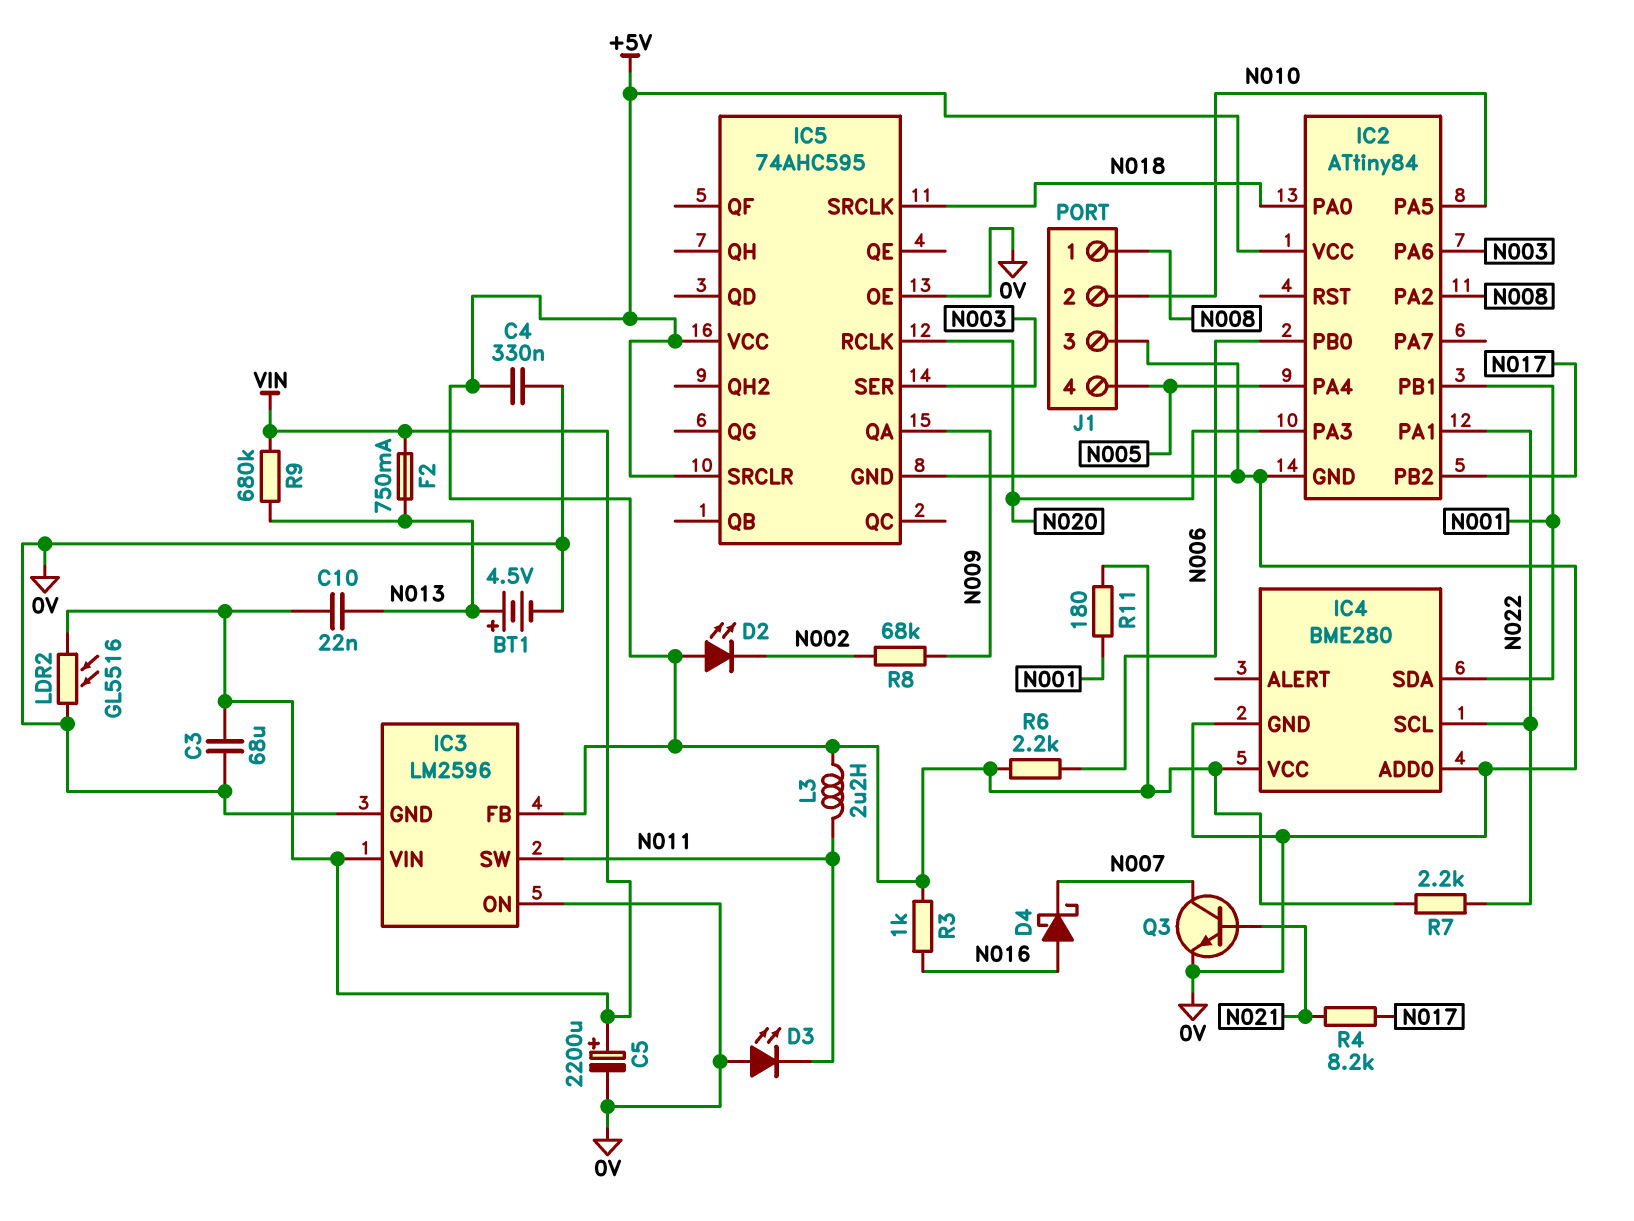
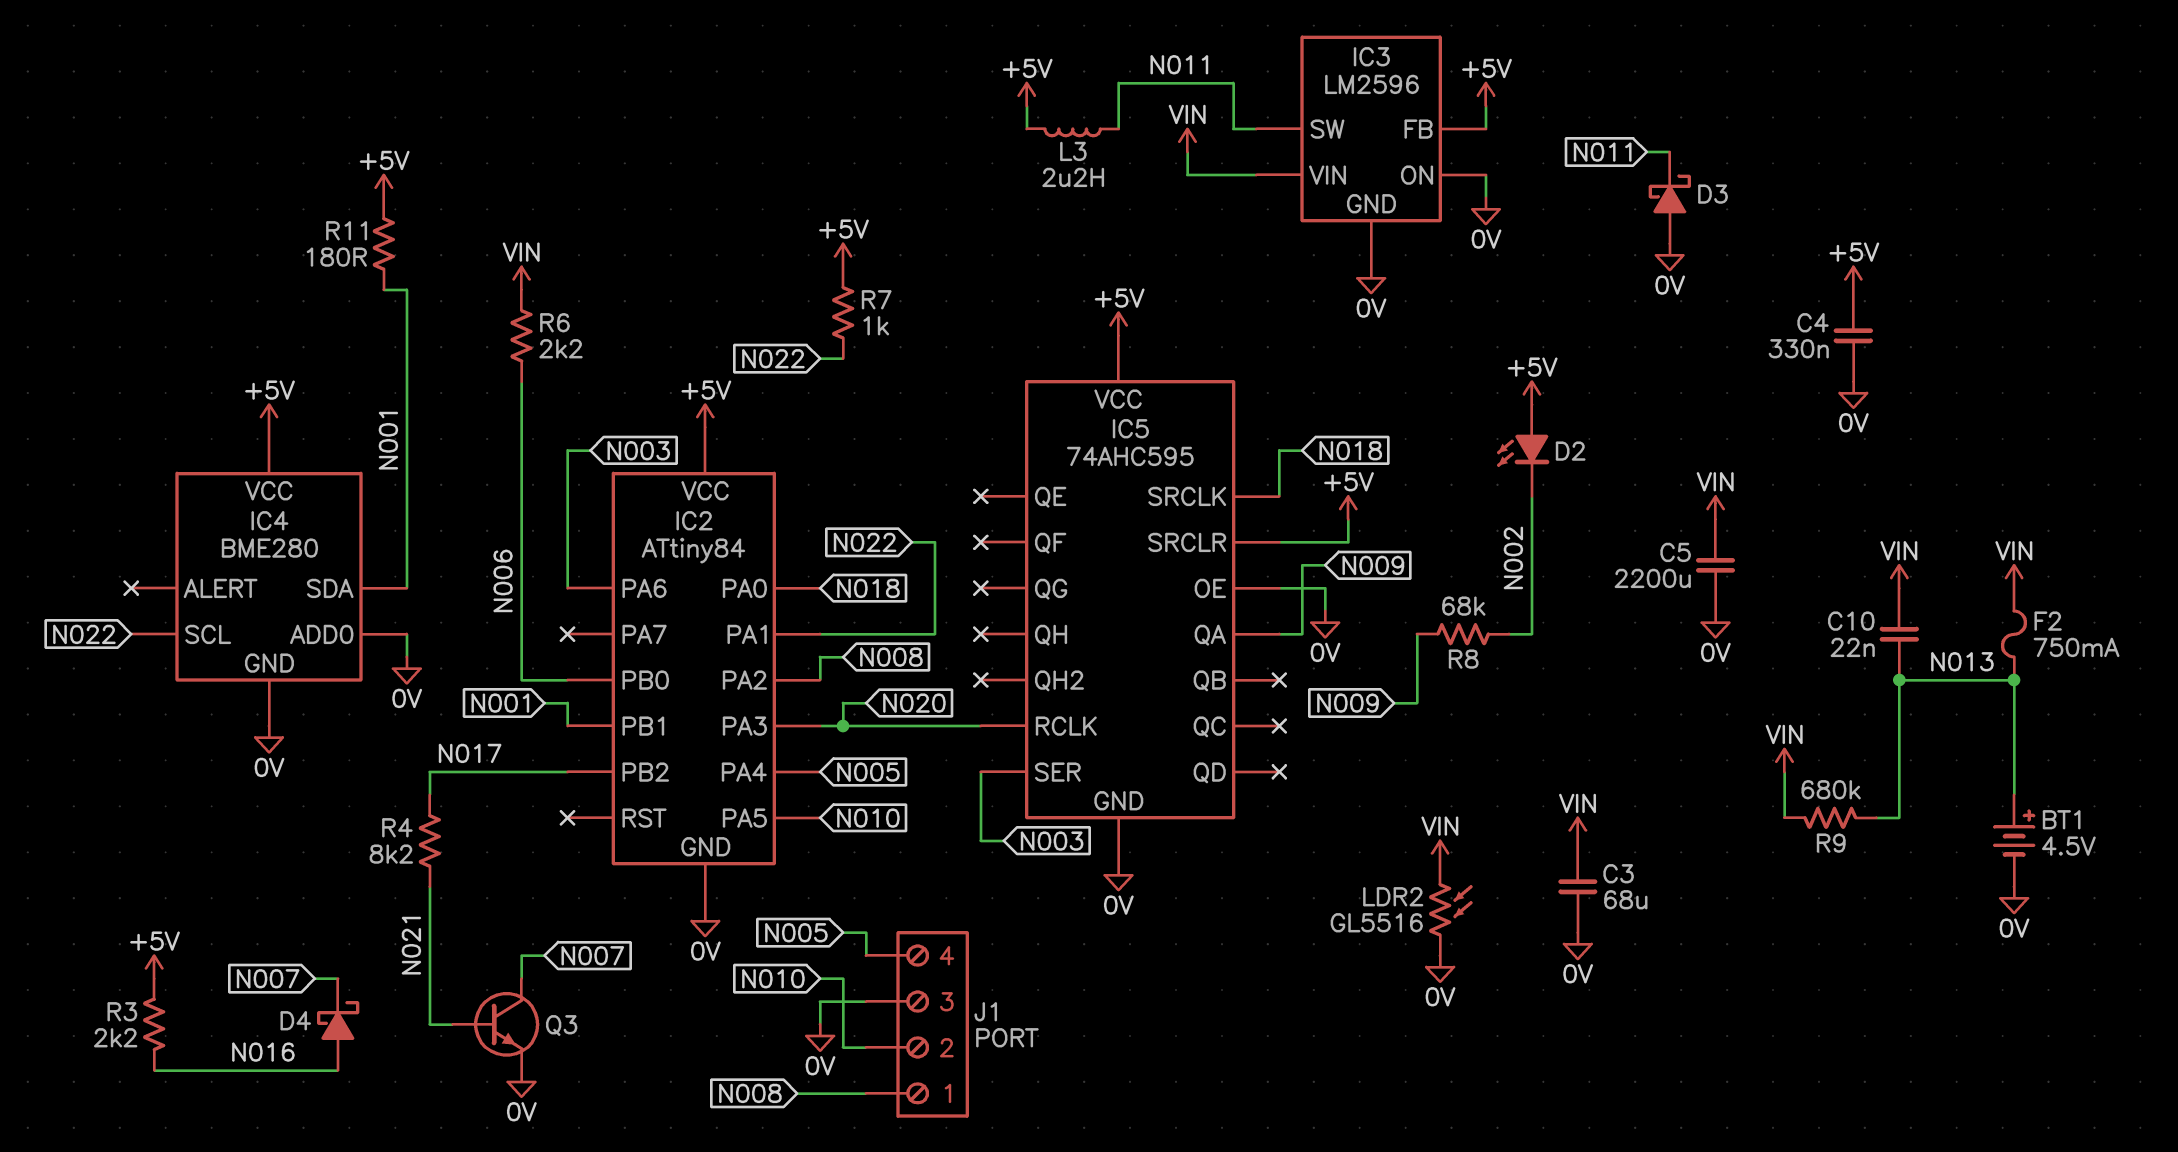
C5: 2200uF (plus VIN, minus 0V) -> 2200uF (0V, VIN)
D3: LED (A 0V, K N011) -> schottky (A 0V, K N011)
R3: 1k (+5V, N016) -> 2.2k (+5V, N016)
R6: 2.2k (+5V, N006) -> 2.2k (N006, VIN)
R7: 2.2k (+5V, N022) -> 1k (+5V, N022)

